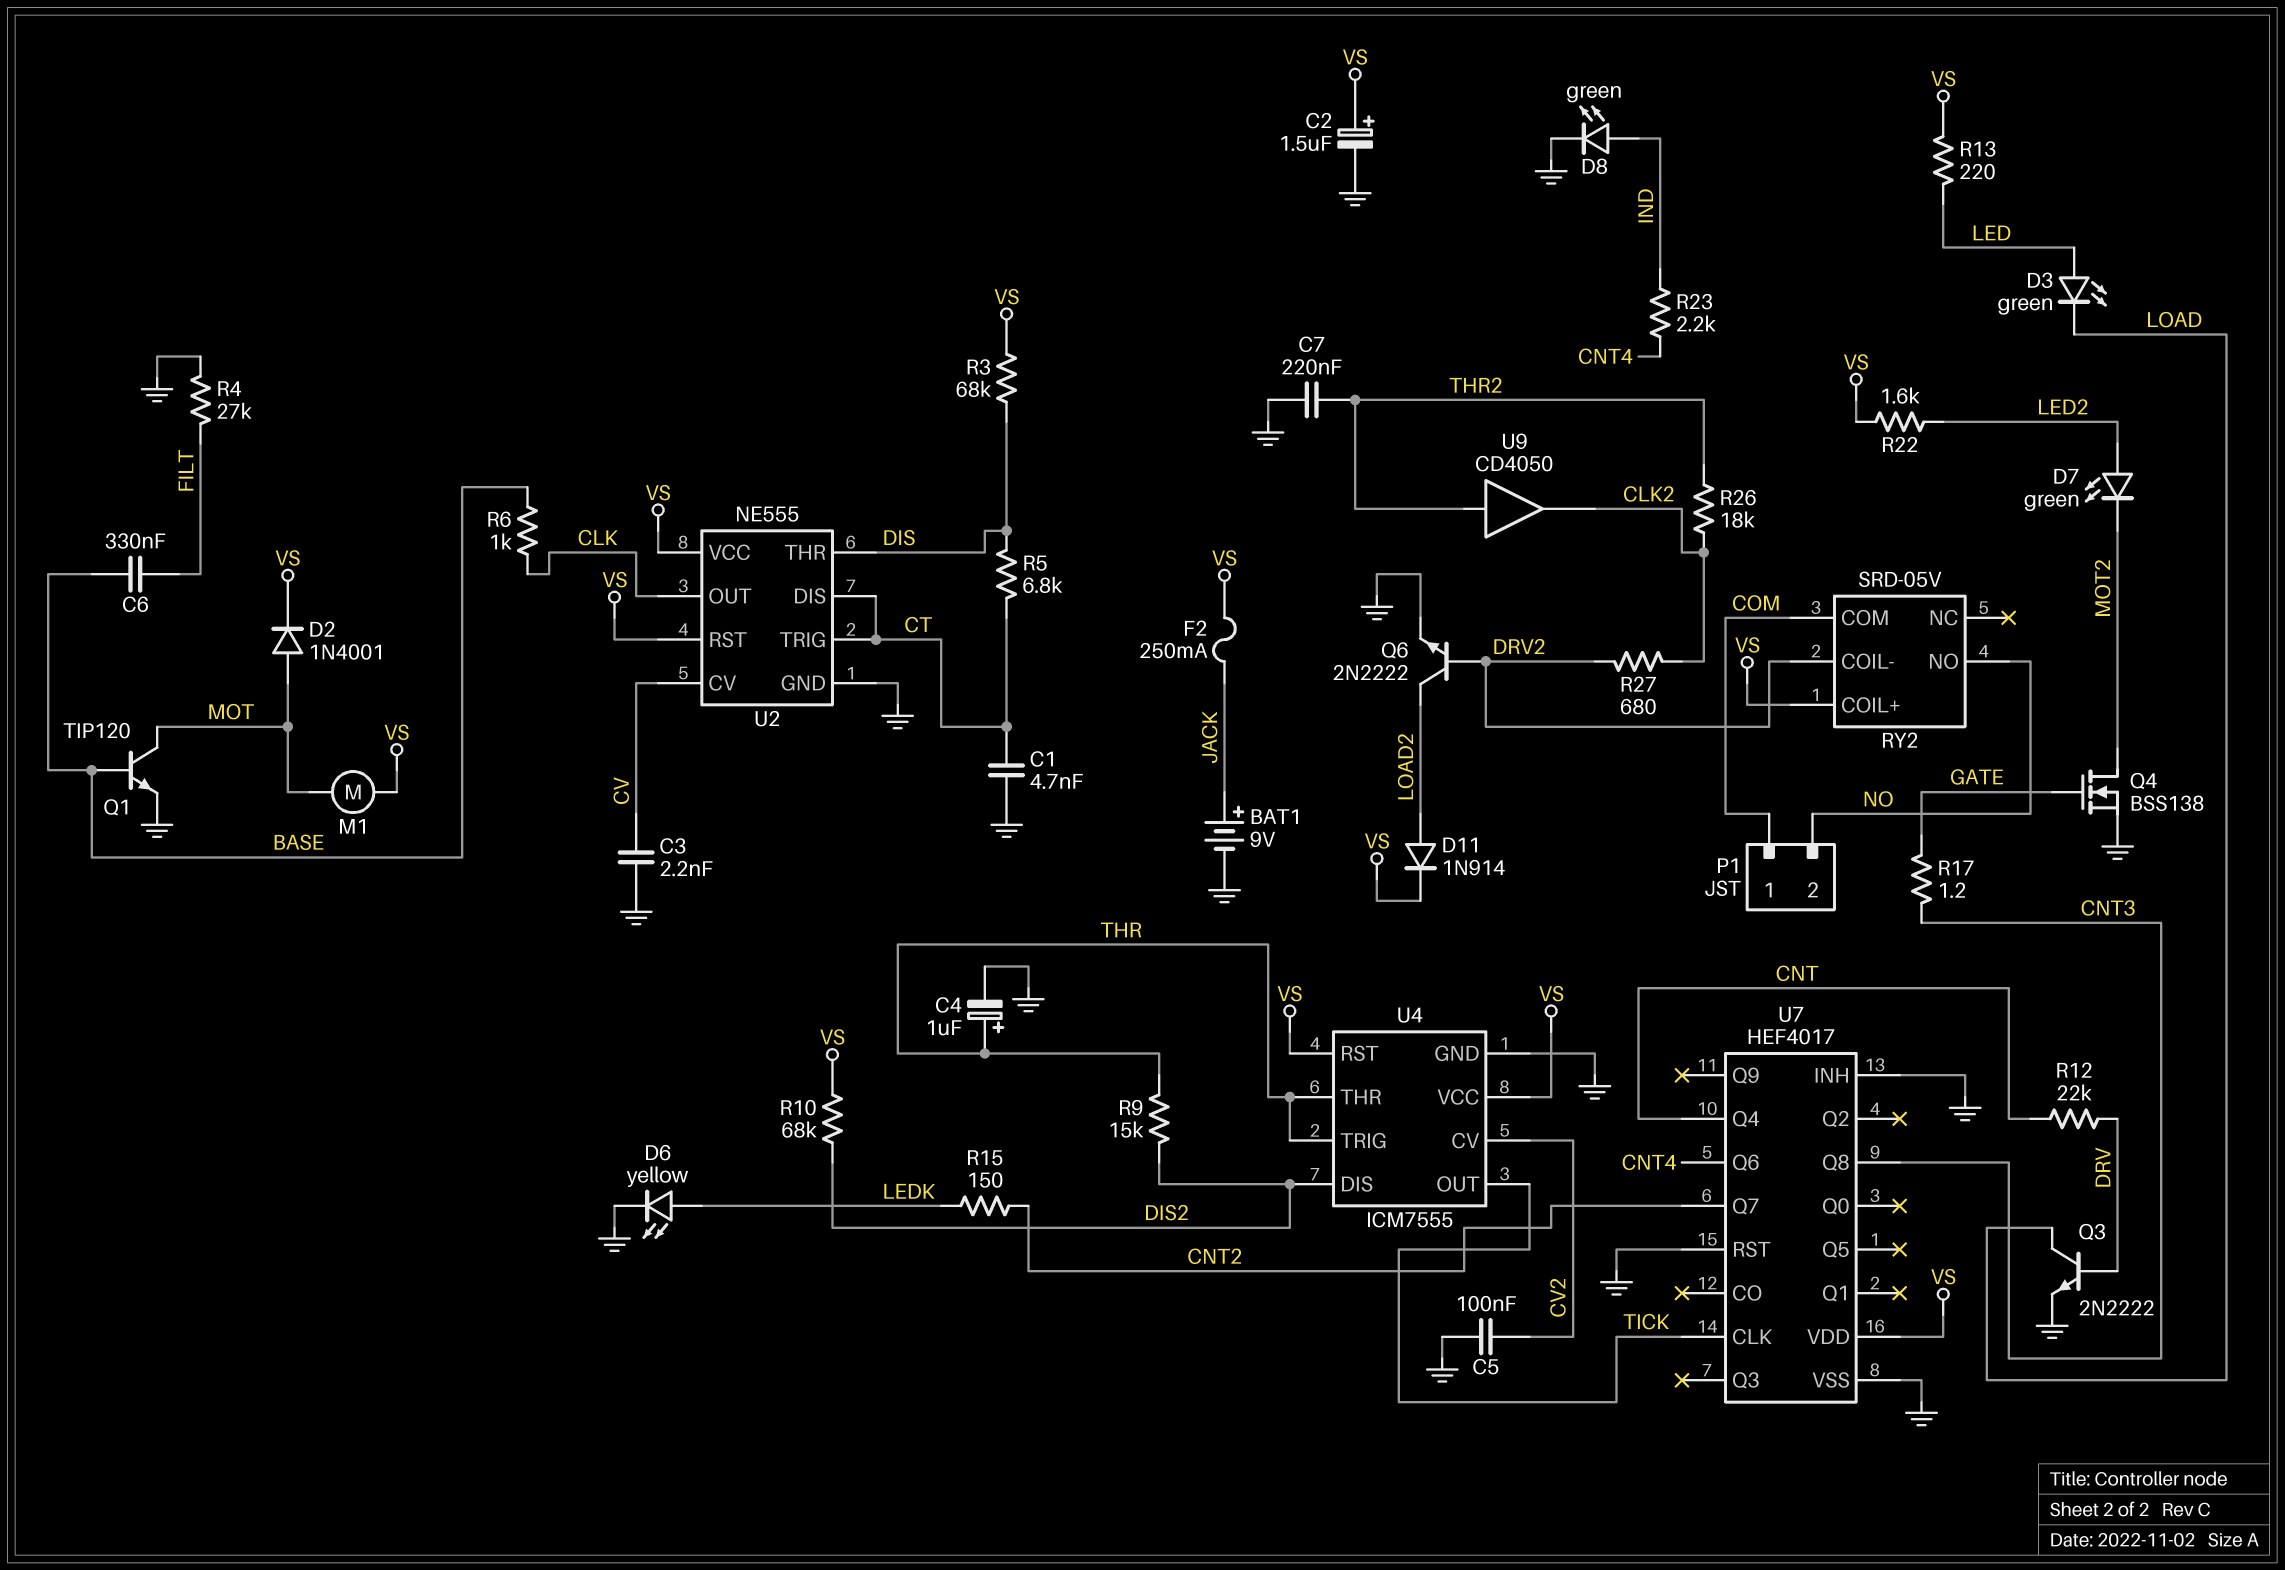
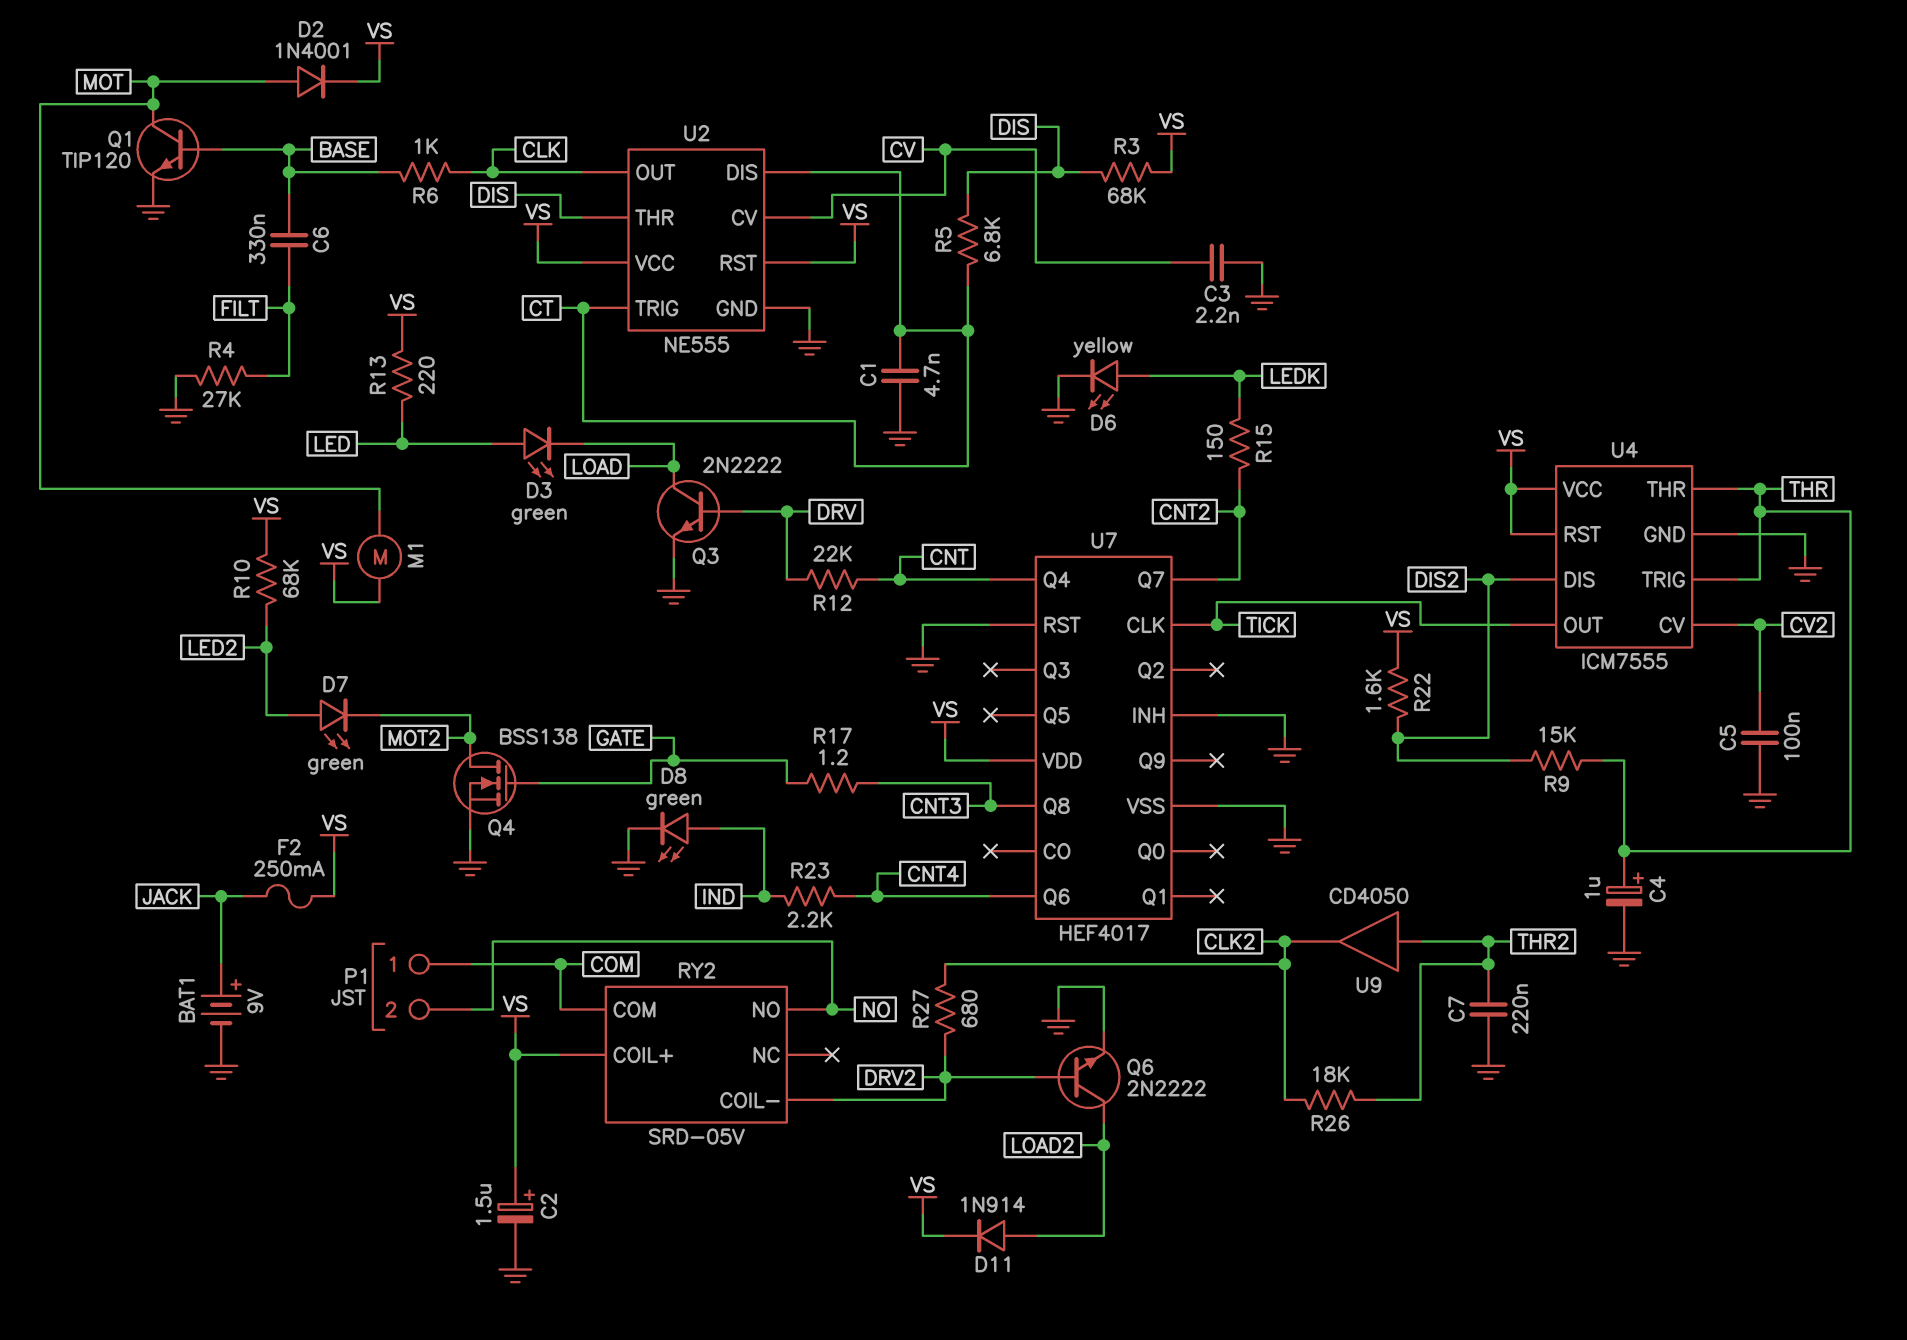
R10: 68k (DIS2, VS) -> 68k (LED2, VS)
R22: 1.6k (LED2, VS) -> 1.6k (DIS2, VS)

